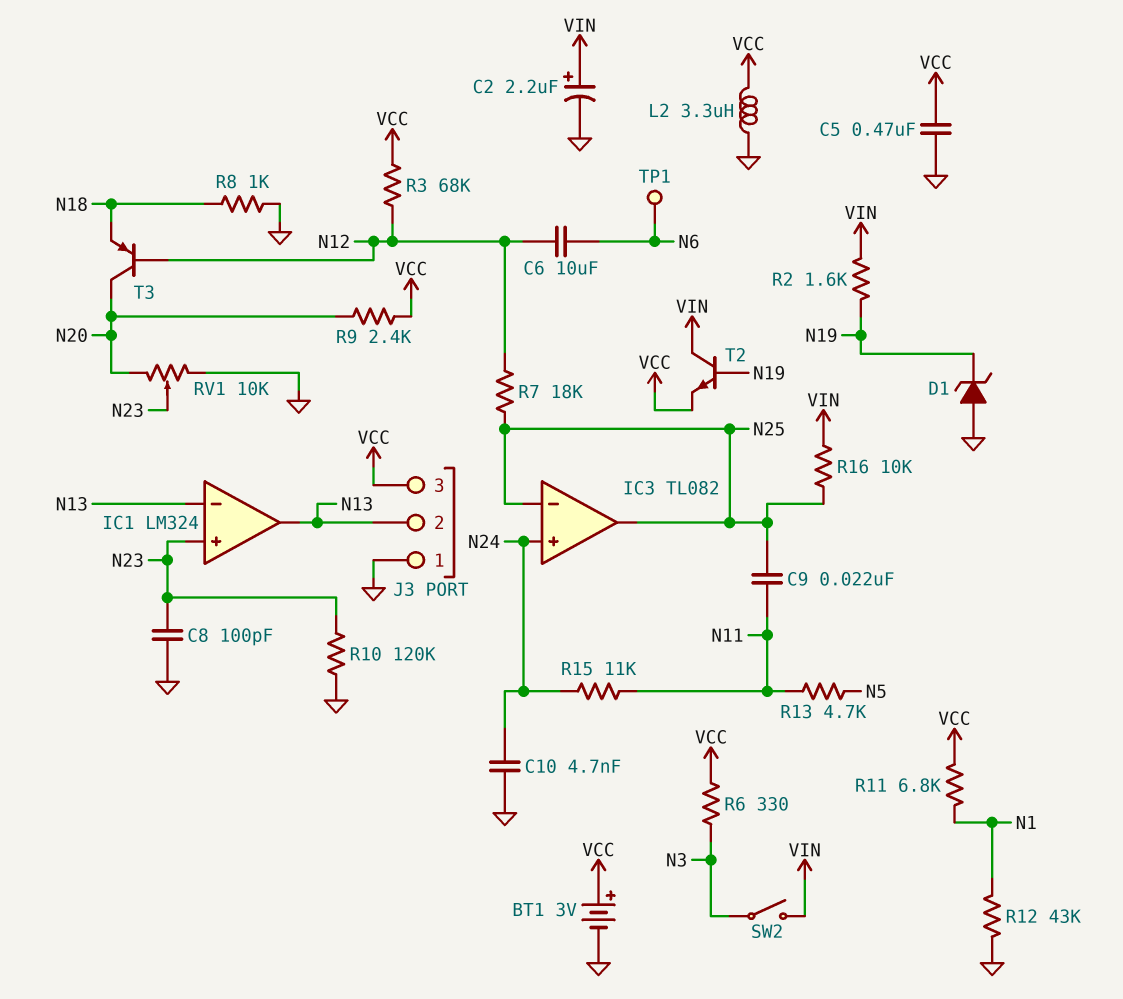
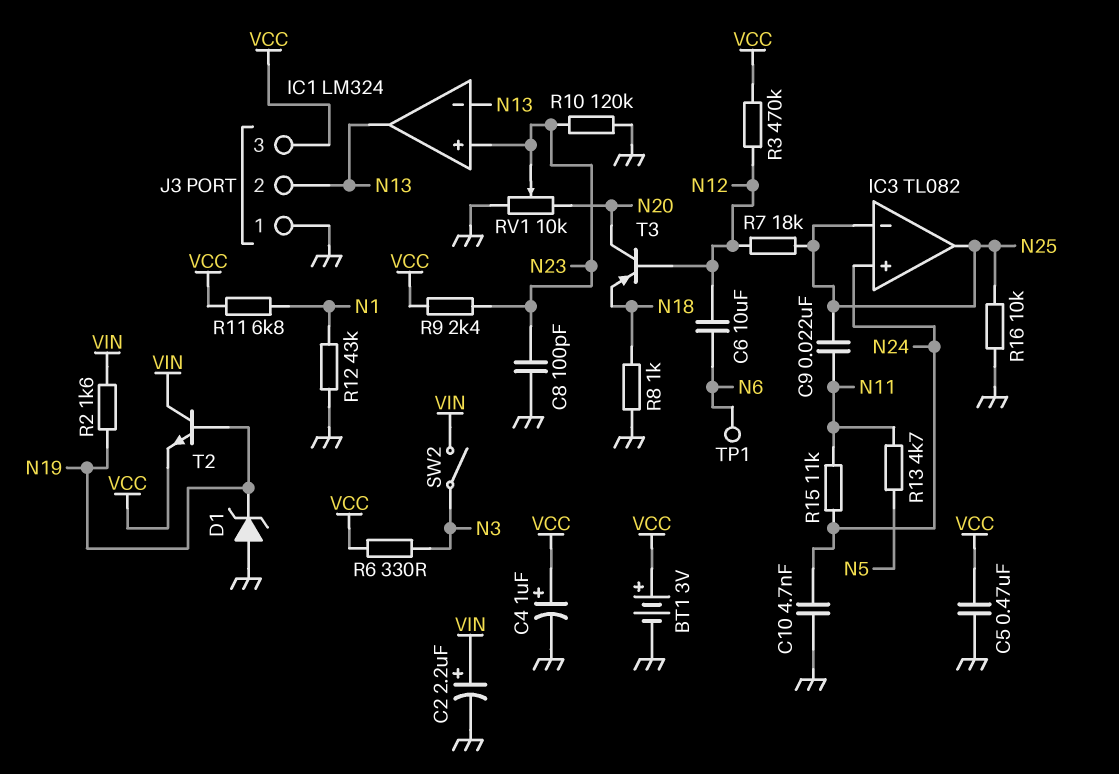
C4: none -> 1uF (plus VCC, minus GND)
L2: 3.3uH (GND, VCC) -> none
R3: 68k (N12, VCC) -> 470k (N12, VCC)
R9: 2.4k (N20, VCC) -> 2.4k (N23, VCC)
R16: 10k (N25, VIN) -> 10k (GND, N25)

